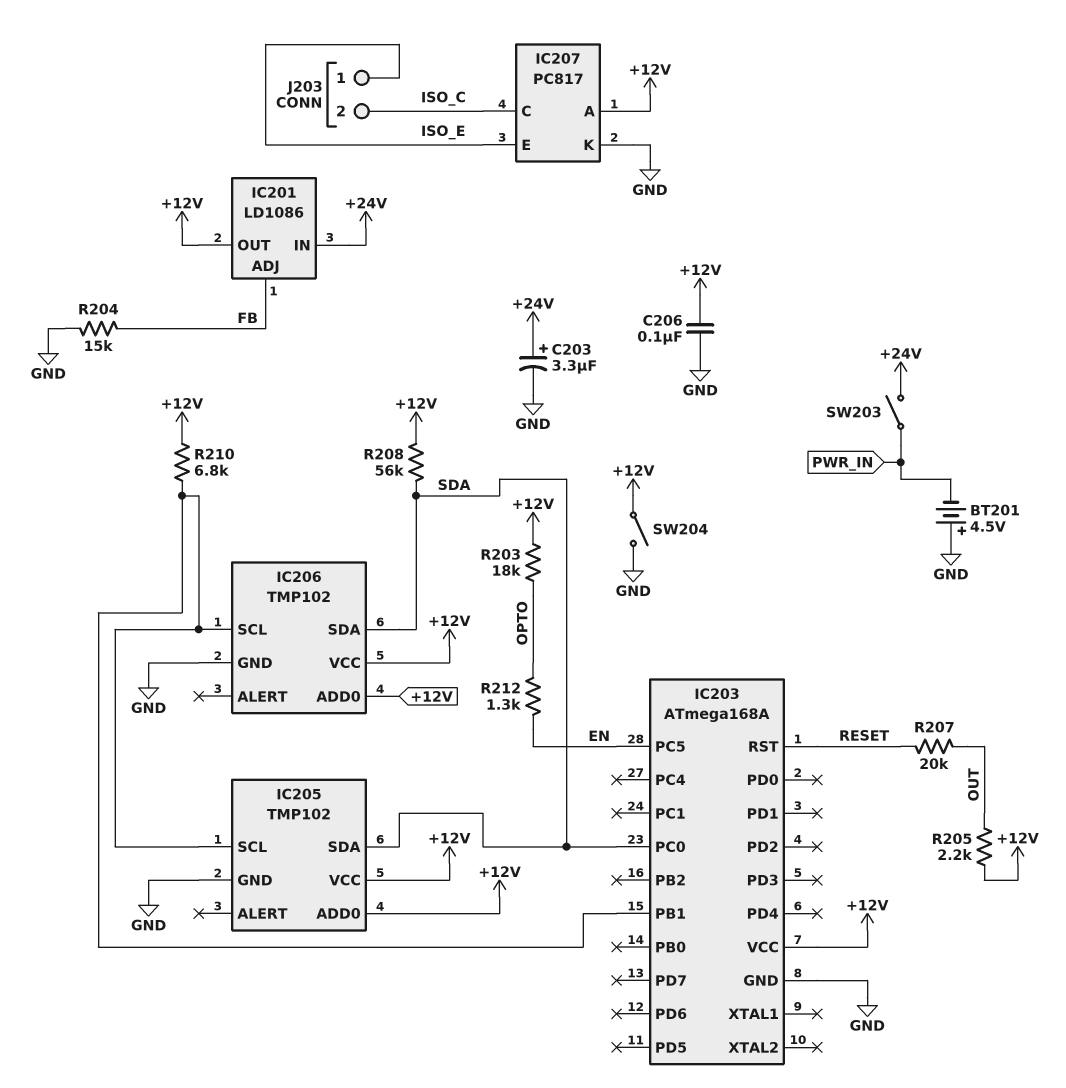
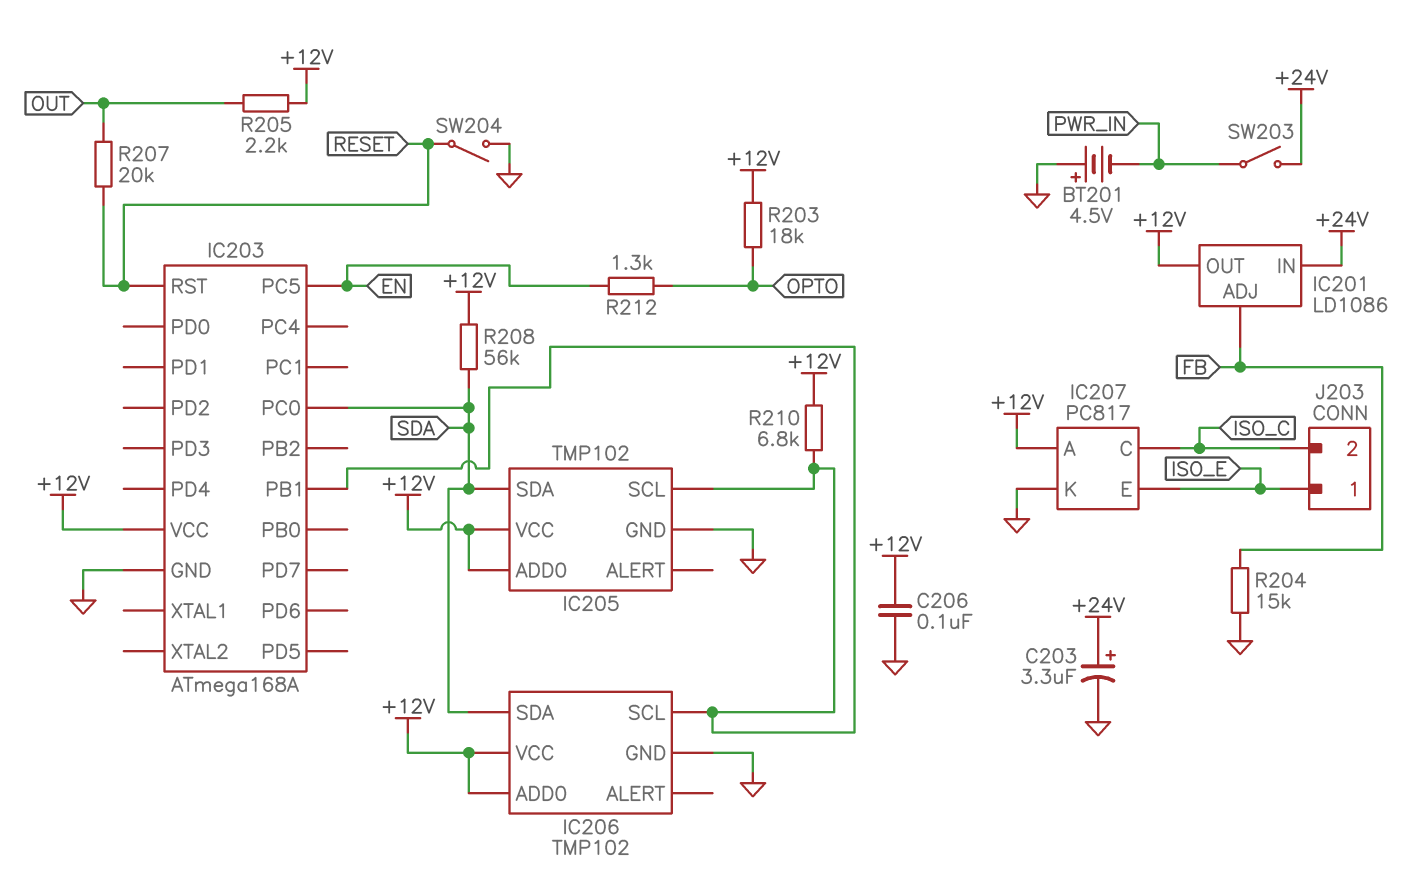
SW204: switch (+12V, GND) -> switch (GND, RESET)

